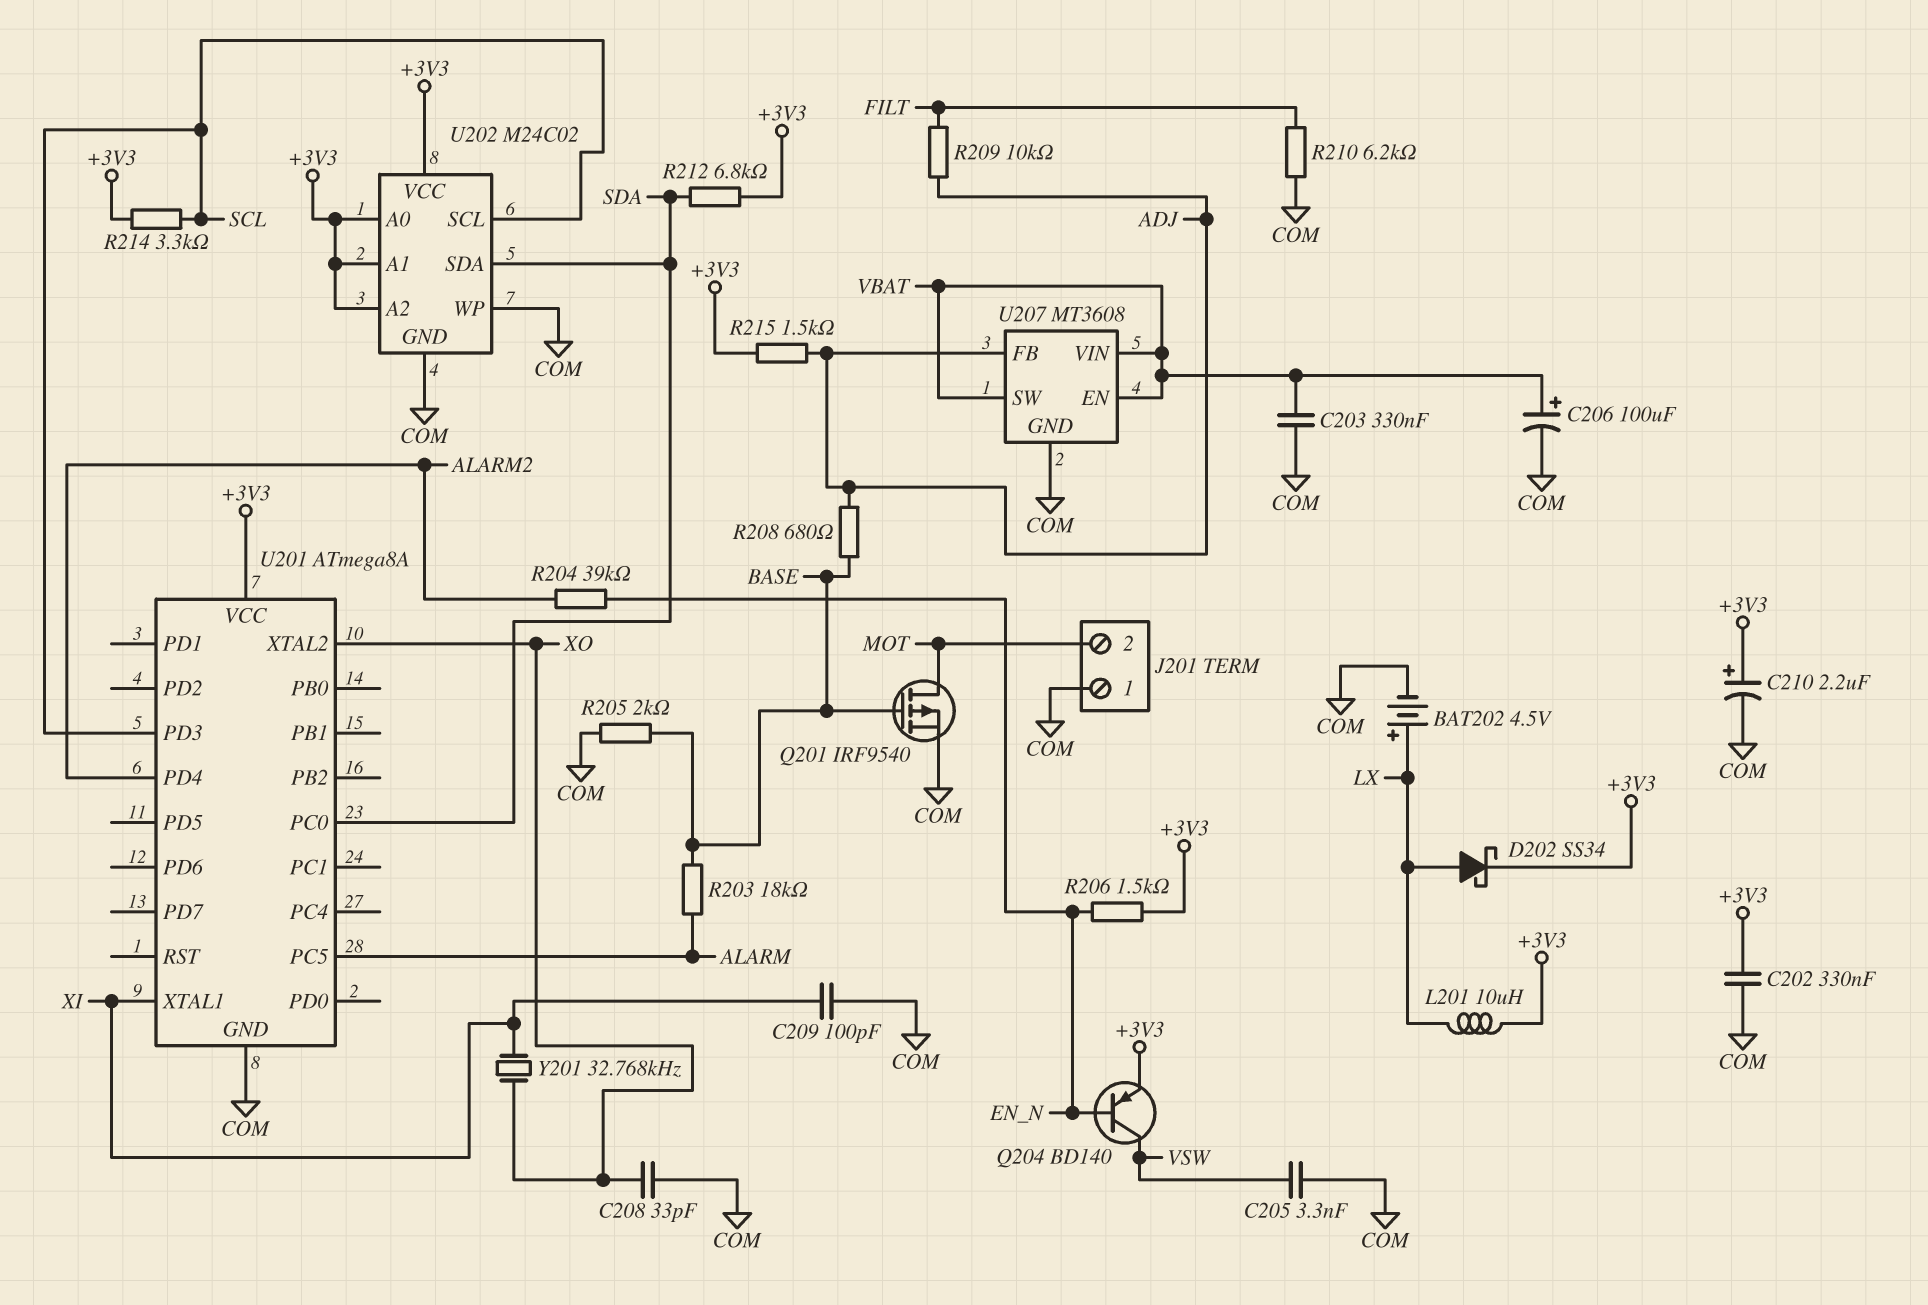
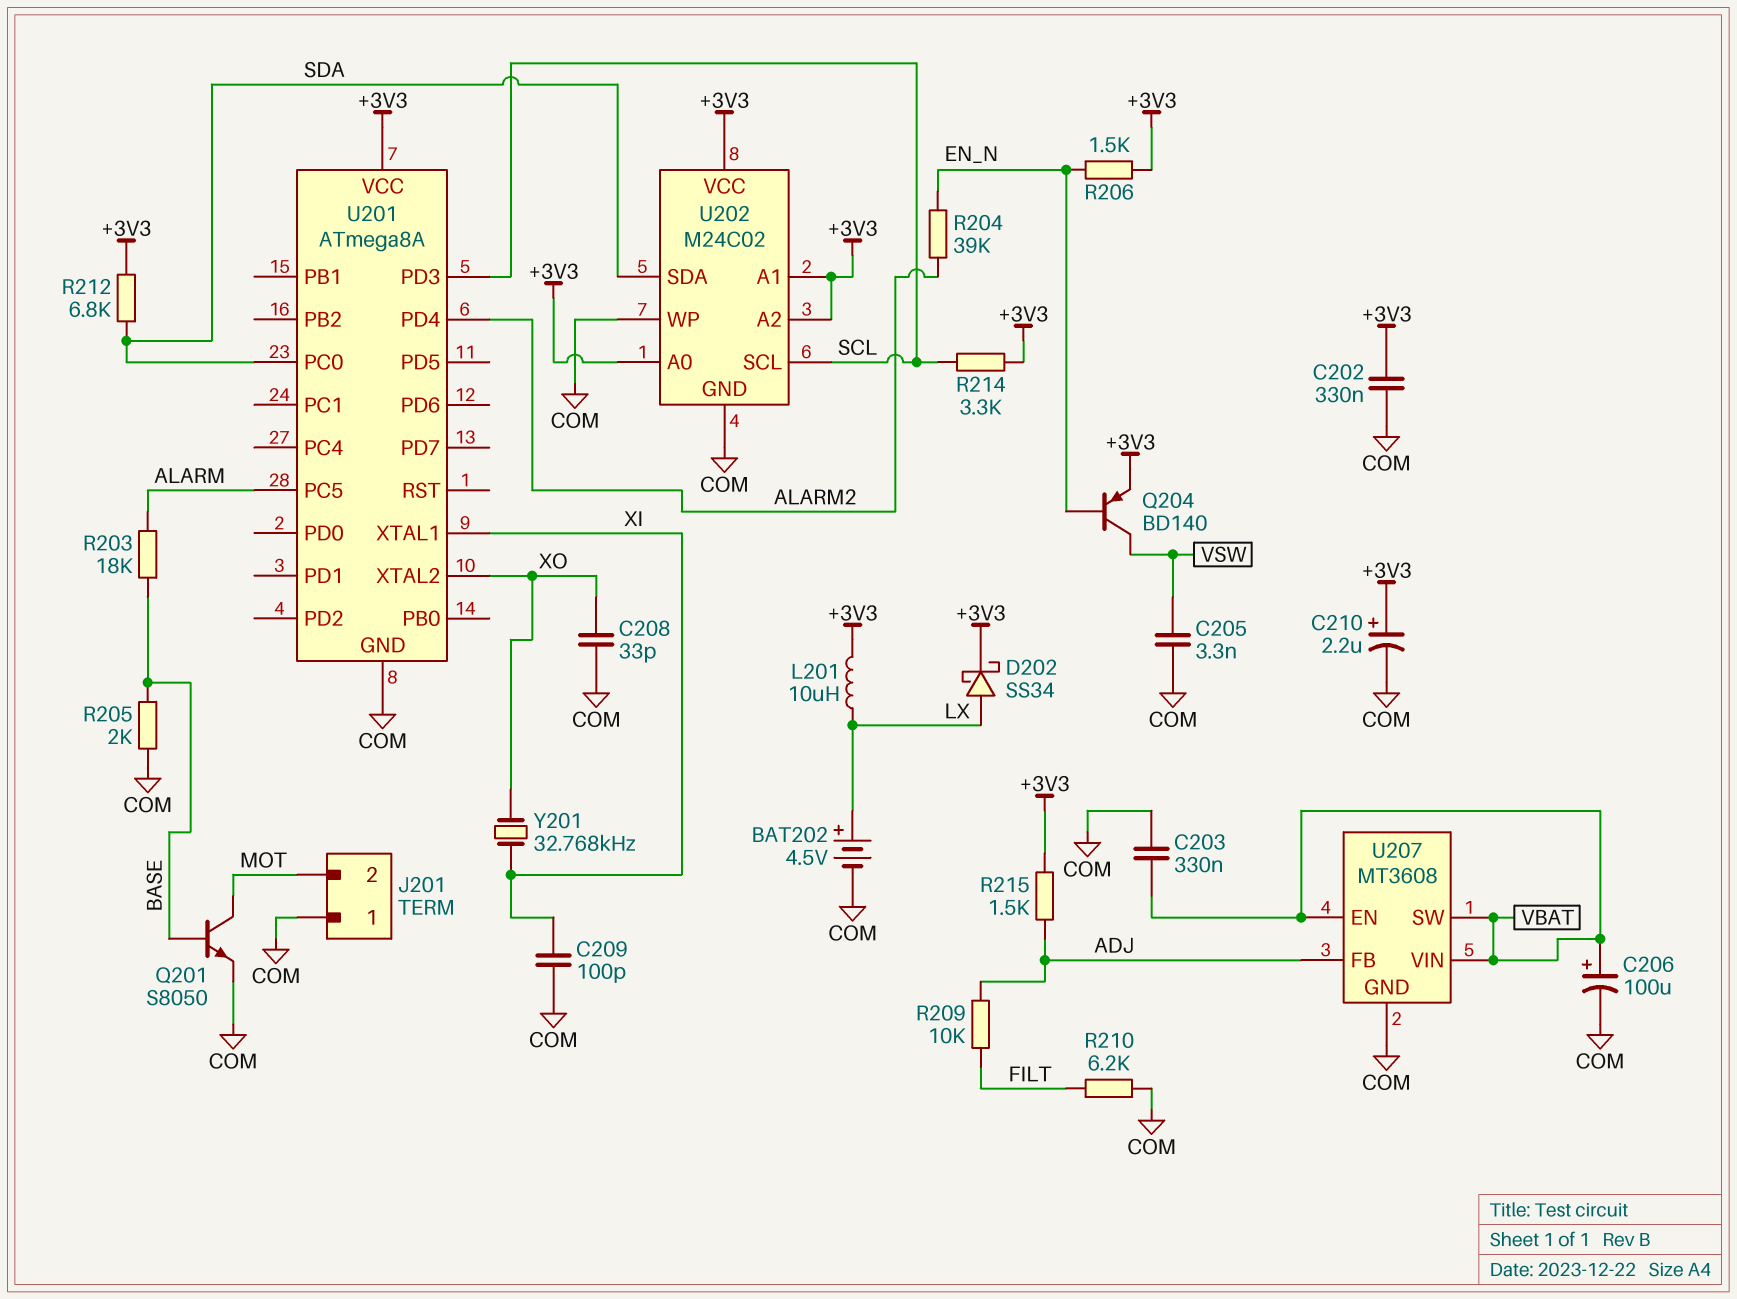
Q201: PMOS IRF9540 (G BASE, D MOT, S COM) -> NPN S8050 (B BASE, C MOT, E COM)
R208: 680 (ADJ, BASE) -> none

